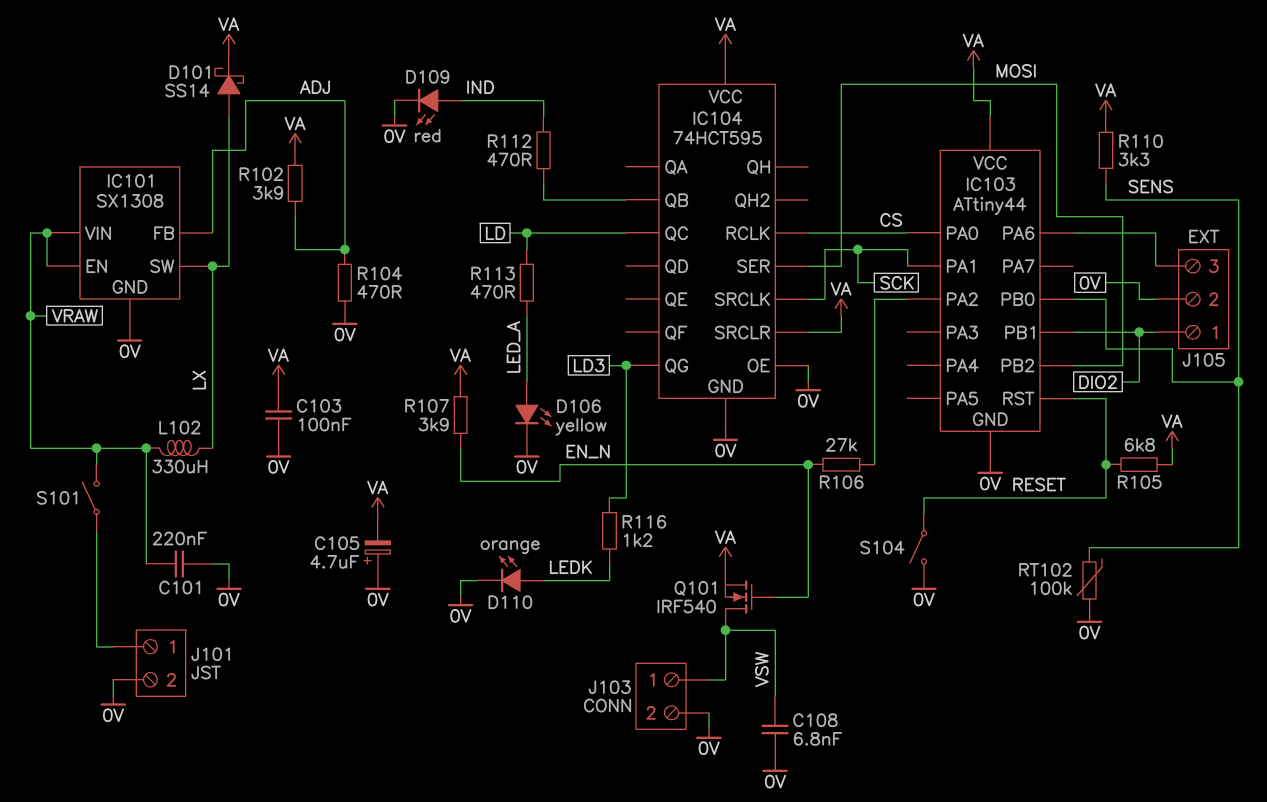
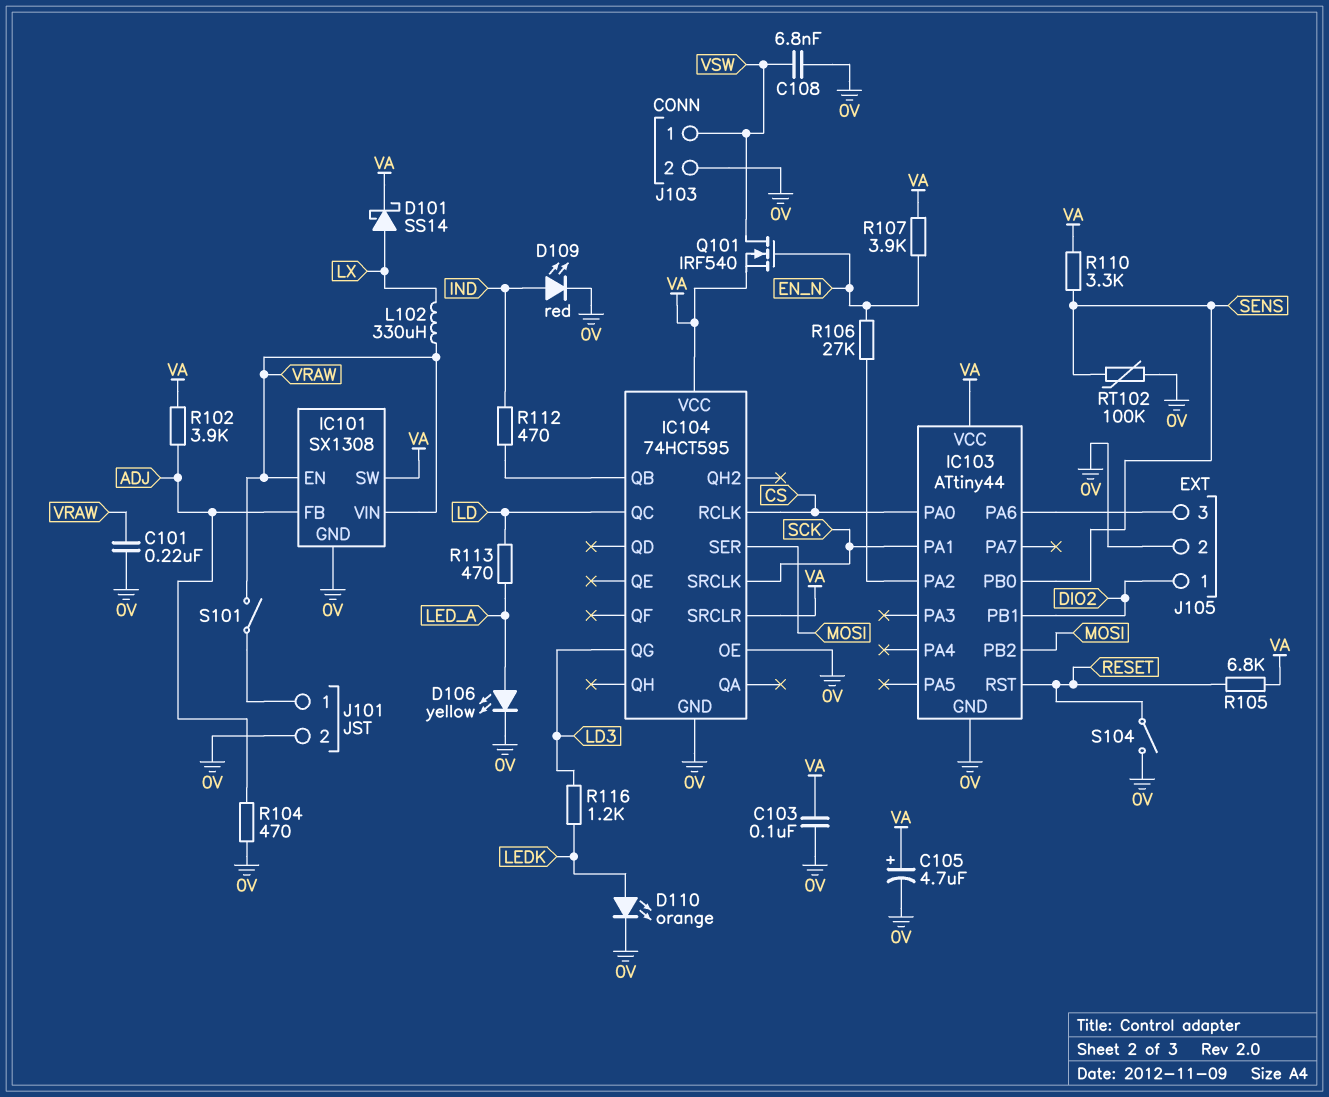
C105: 4.7uF (plus 0V, minus VA) -> 4.7uF (plus VA, minus 0V)
IC101 pin SW: LX -> VA

